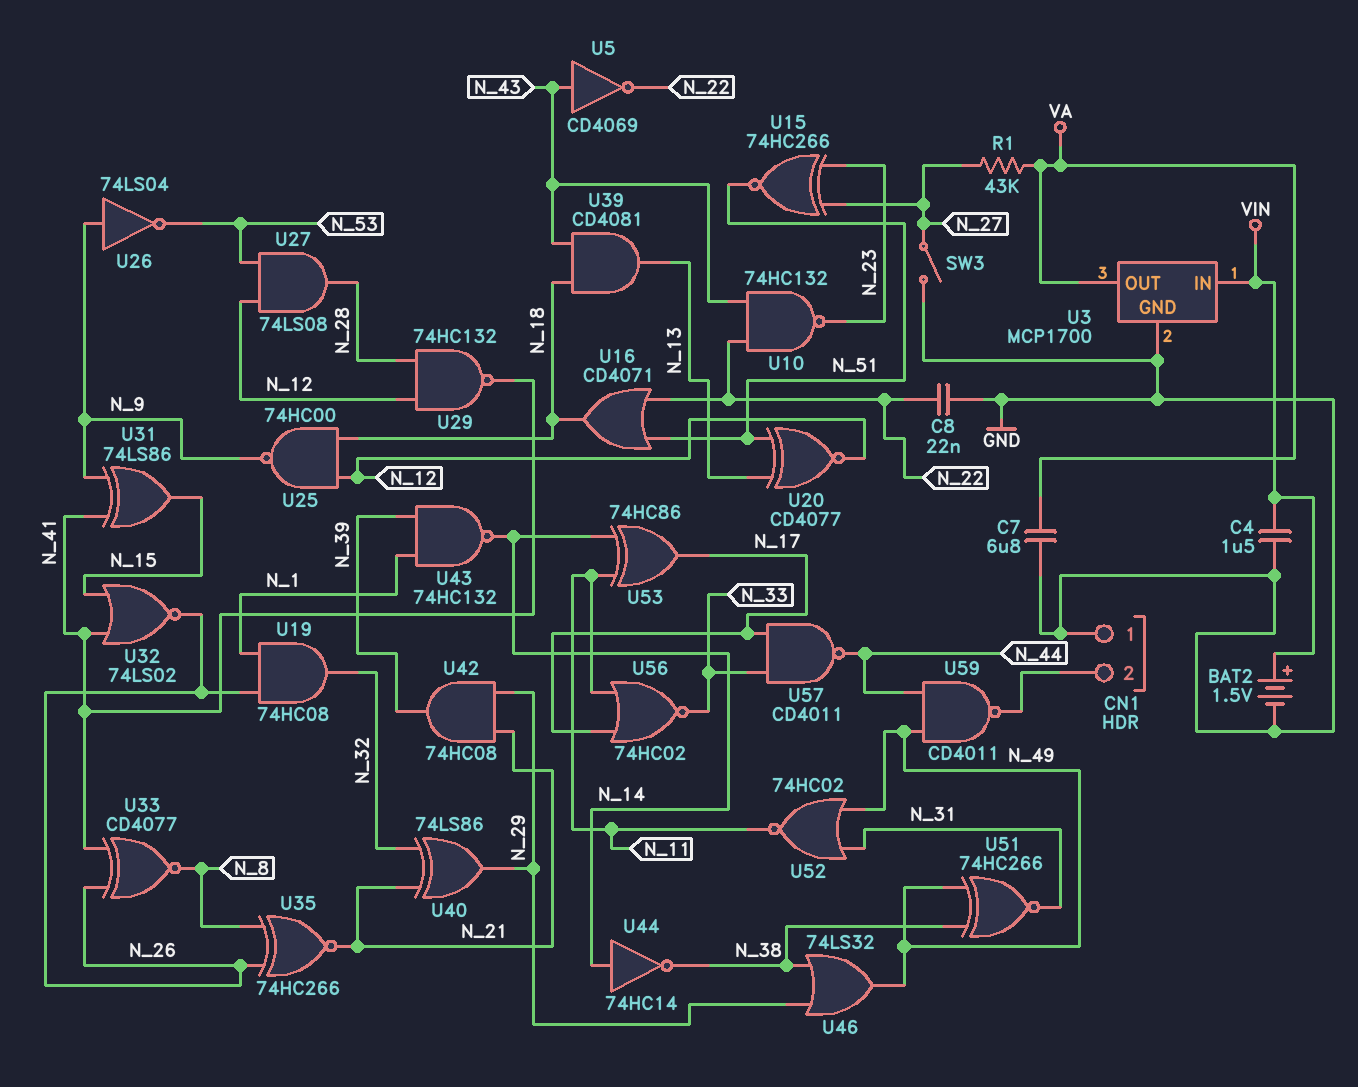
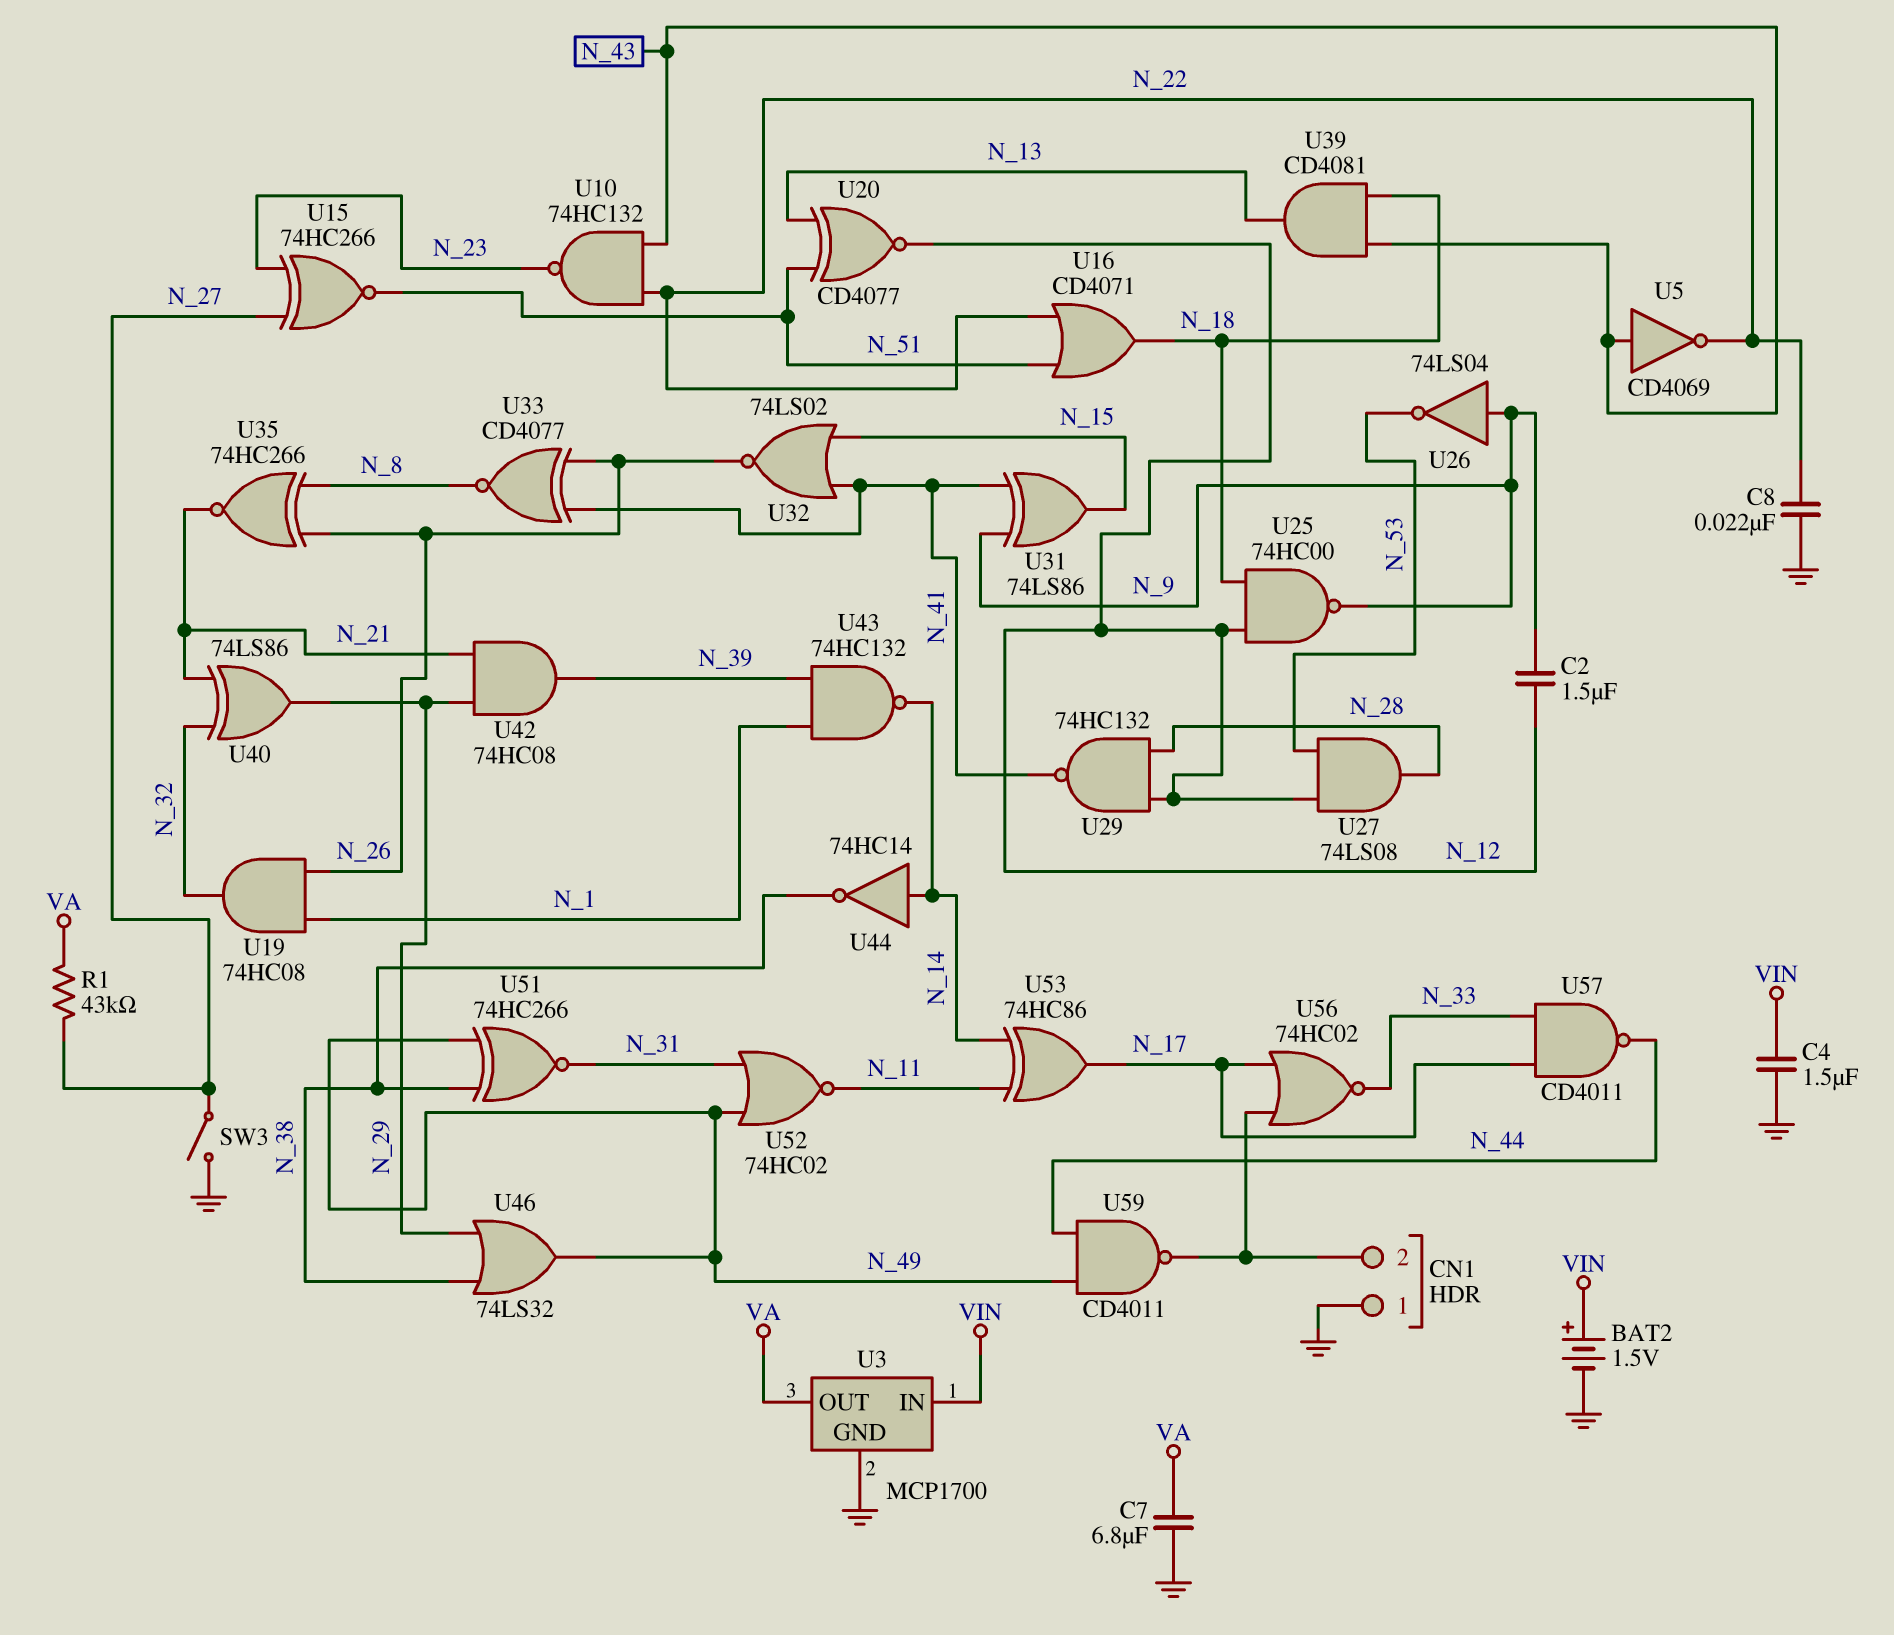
C2: none -> 1.5uF (N_9, N_12)
U56: NOR 74HC02 (in N_11, in N_17, out N_33) -> NOR 74HC02 (in CN1/2, in N_17, out N_33)

